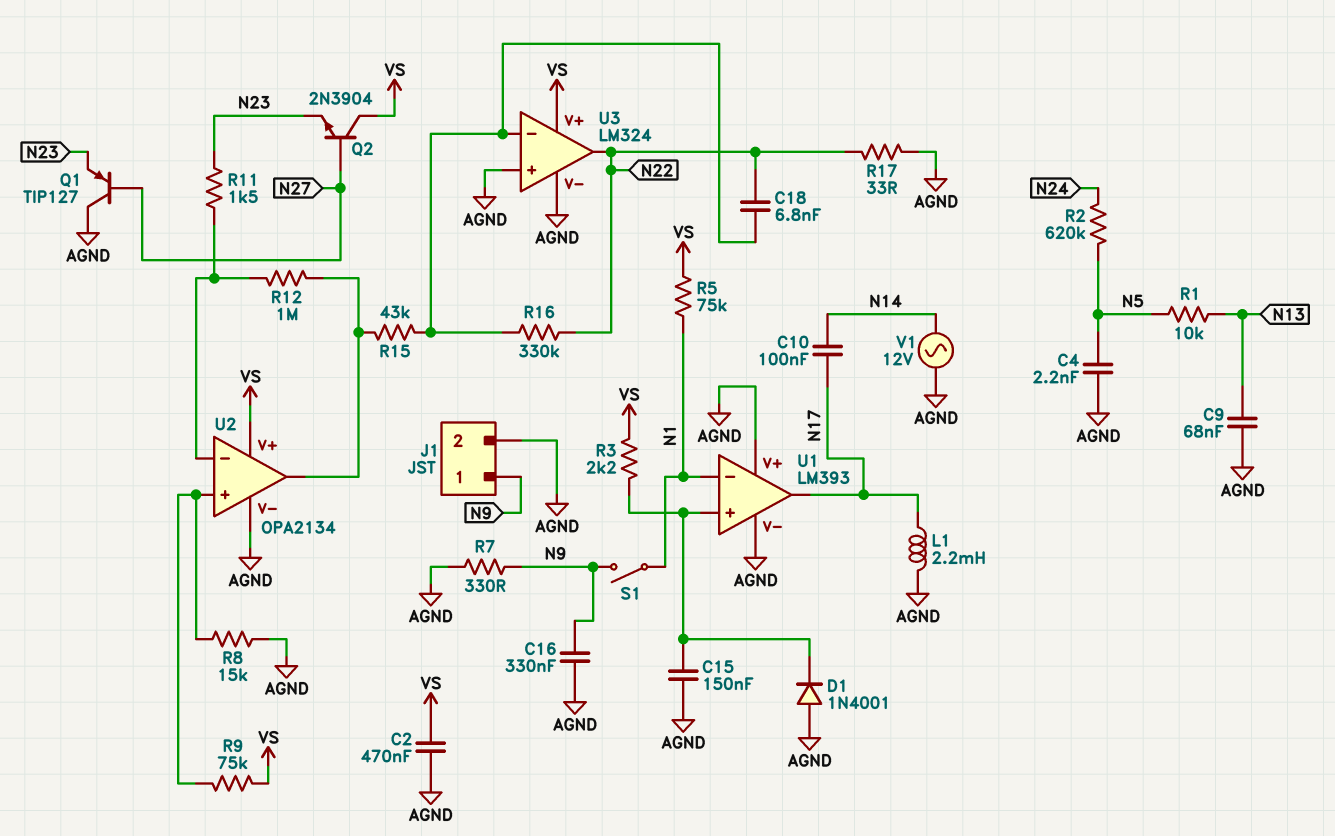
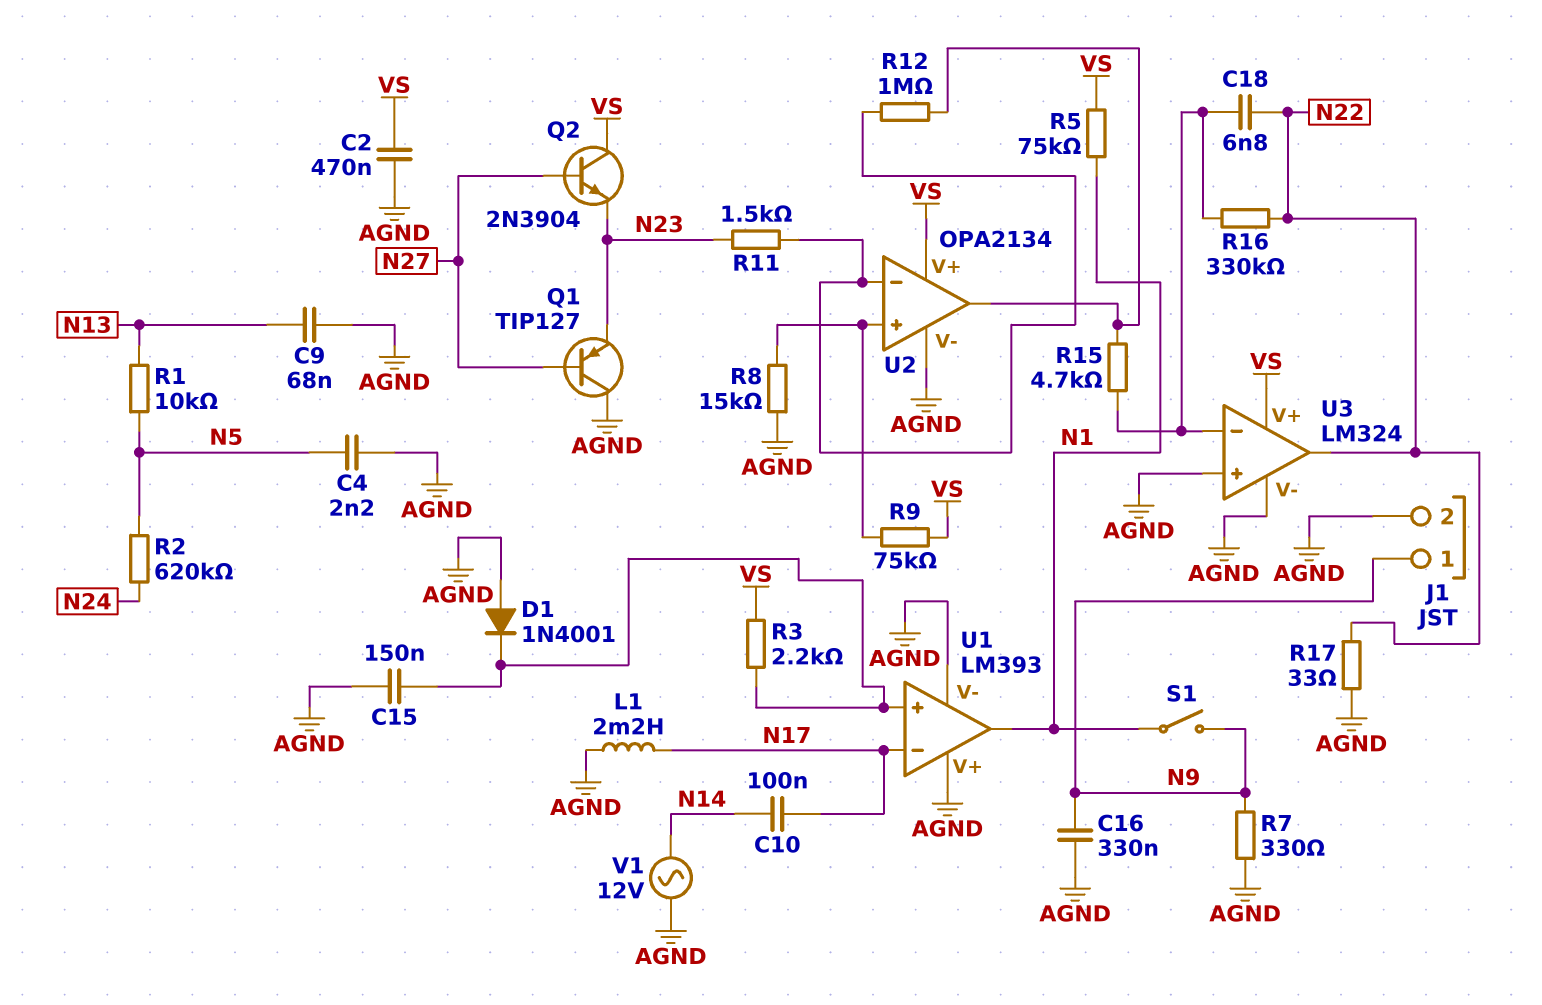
R15: 43k (U2/out, U3/in-) -> 4.7k (U2/out, U3/in-)
U1 pin in-: N1 -> N17
U1 pin out: N17 -> N1

